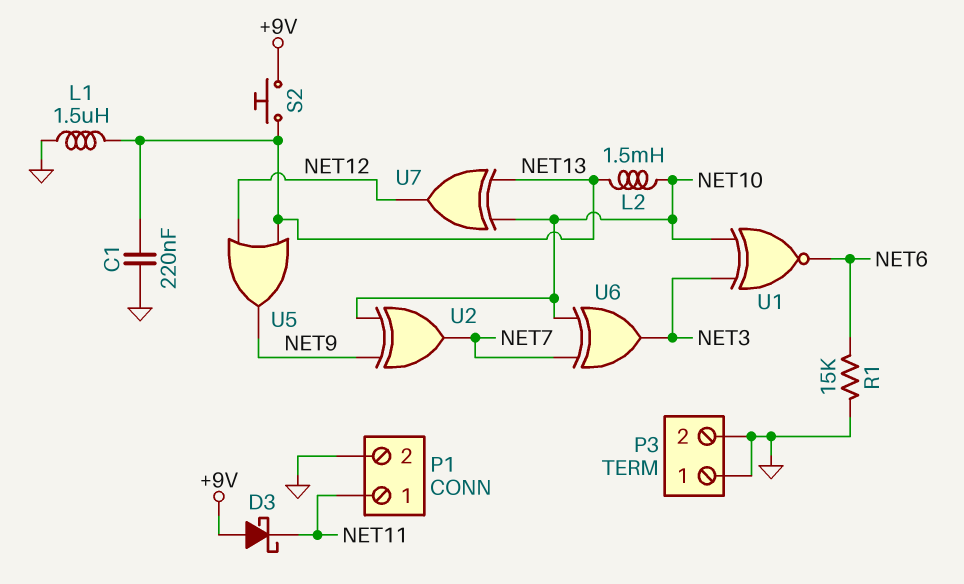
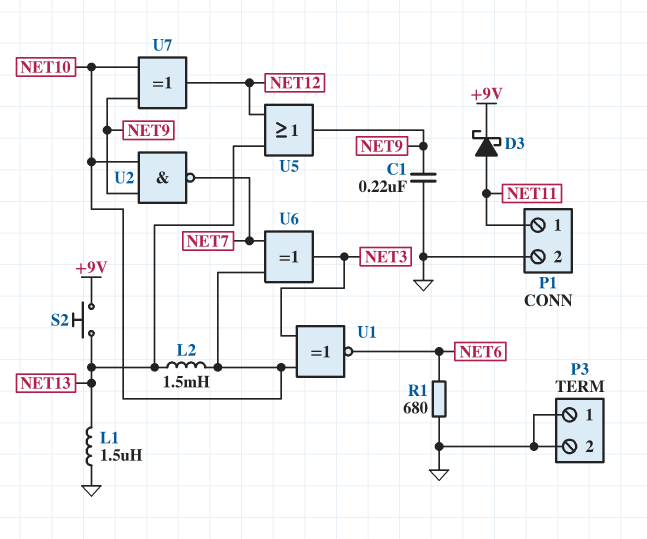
C1: 220nF (GND, NET13) -> 220nF (GND, NET9)
D3: schottky (A +9V, K NET11) -> schottky (A NET11, K +9V)
R1: 15k (GND, NET6) -> 680 (GND, NET6)
U2: XOR (in NET9, in NET10, out NET7) -> NAND (in NET9, in NET10, out NET7)
U7: XOR (in NET10, in NET13, out NET12) -> XOR (in NET9, in NET10, out NET12)

